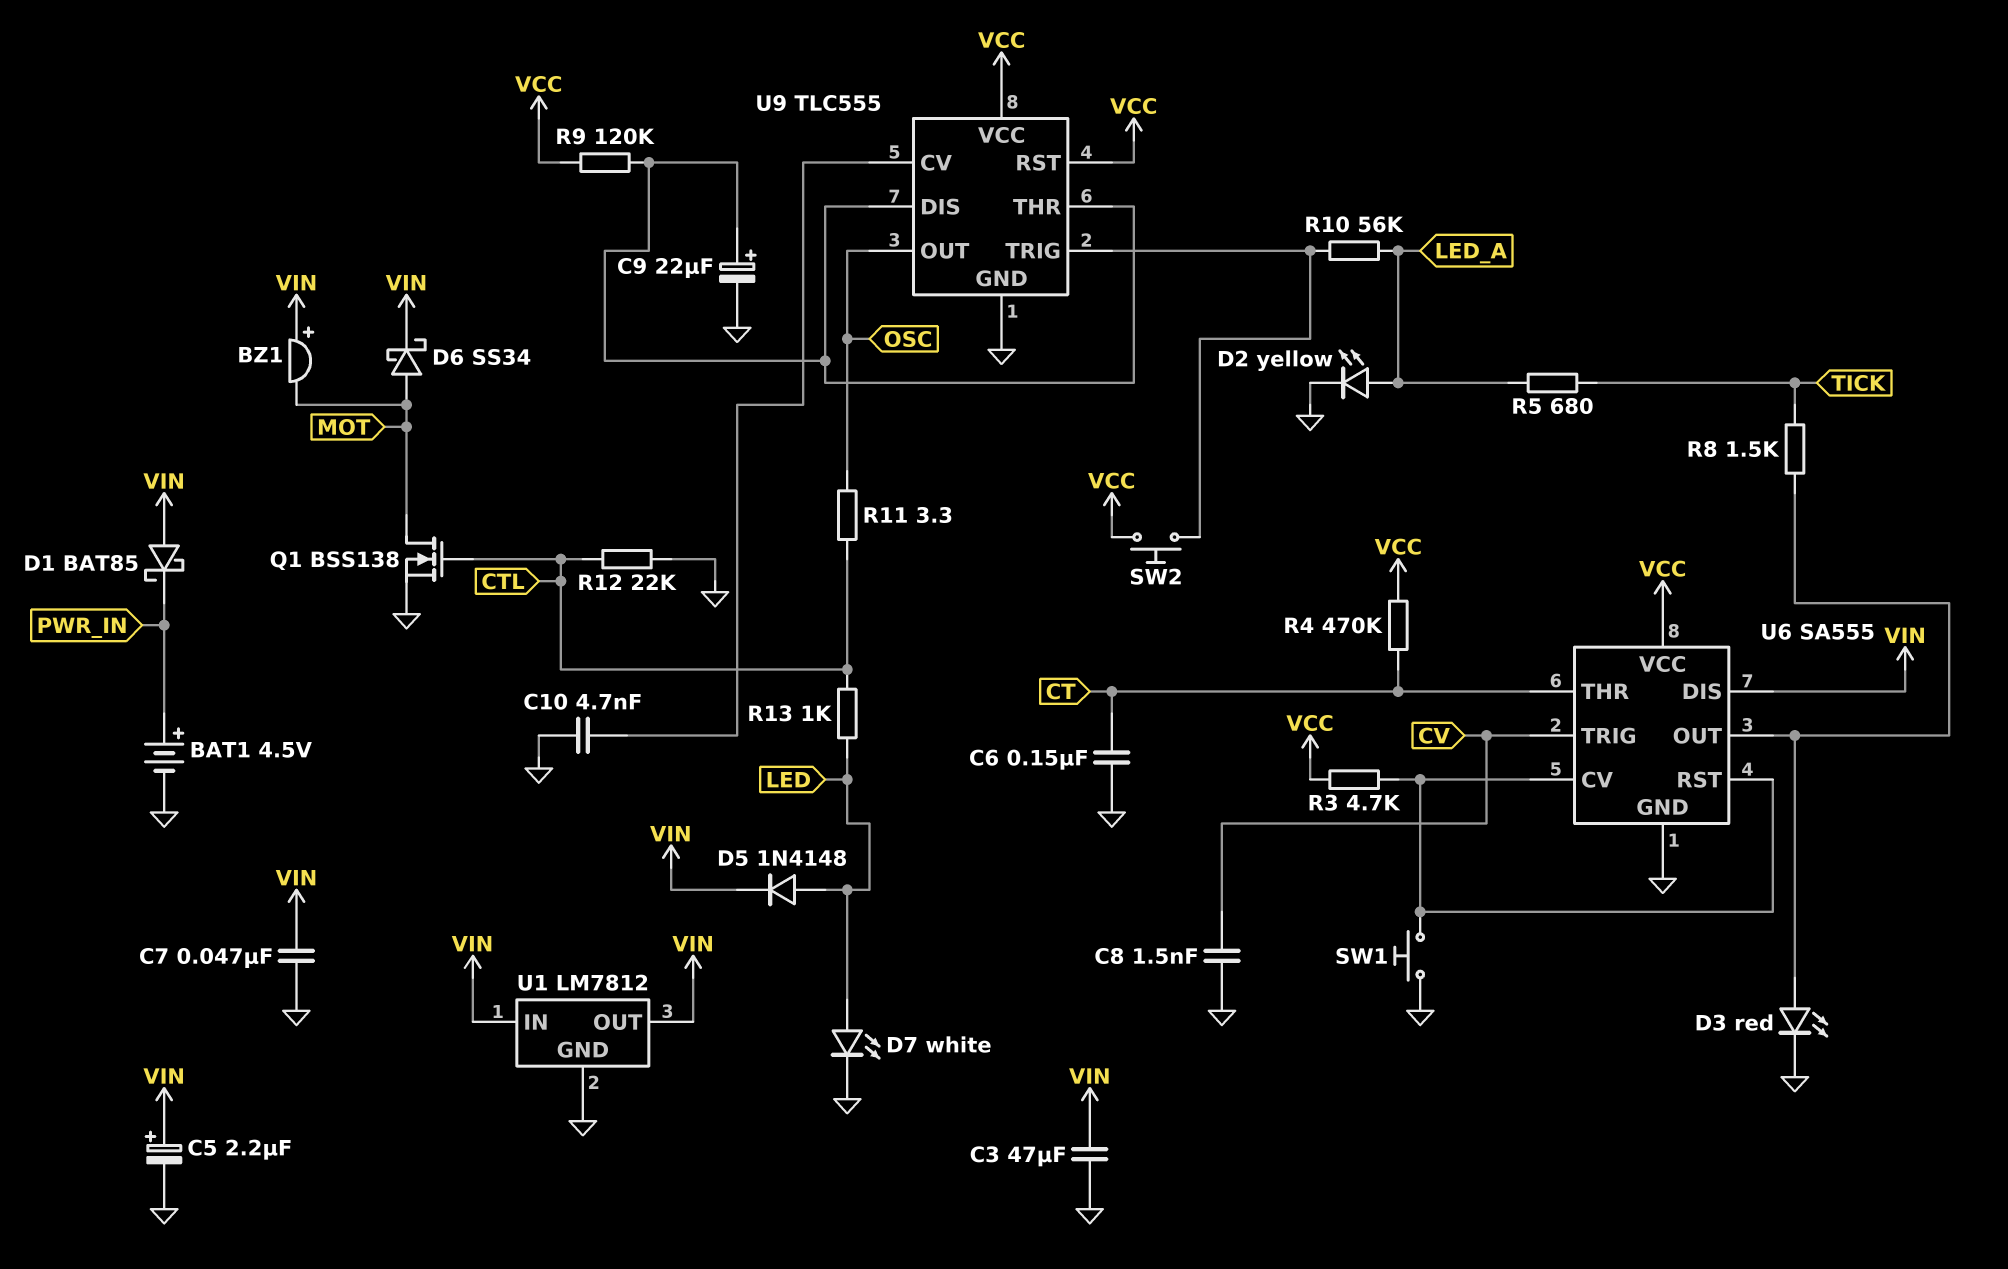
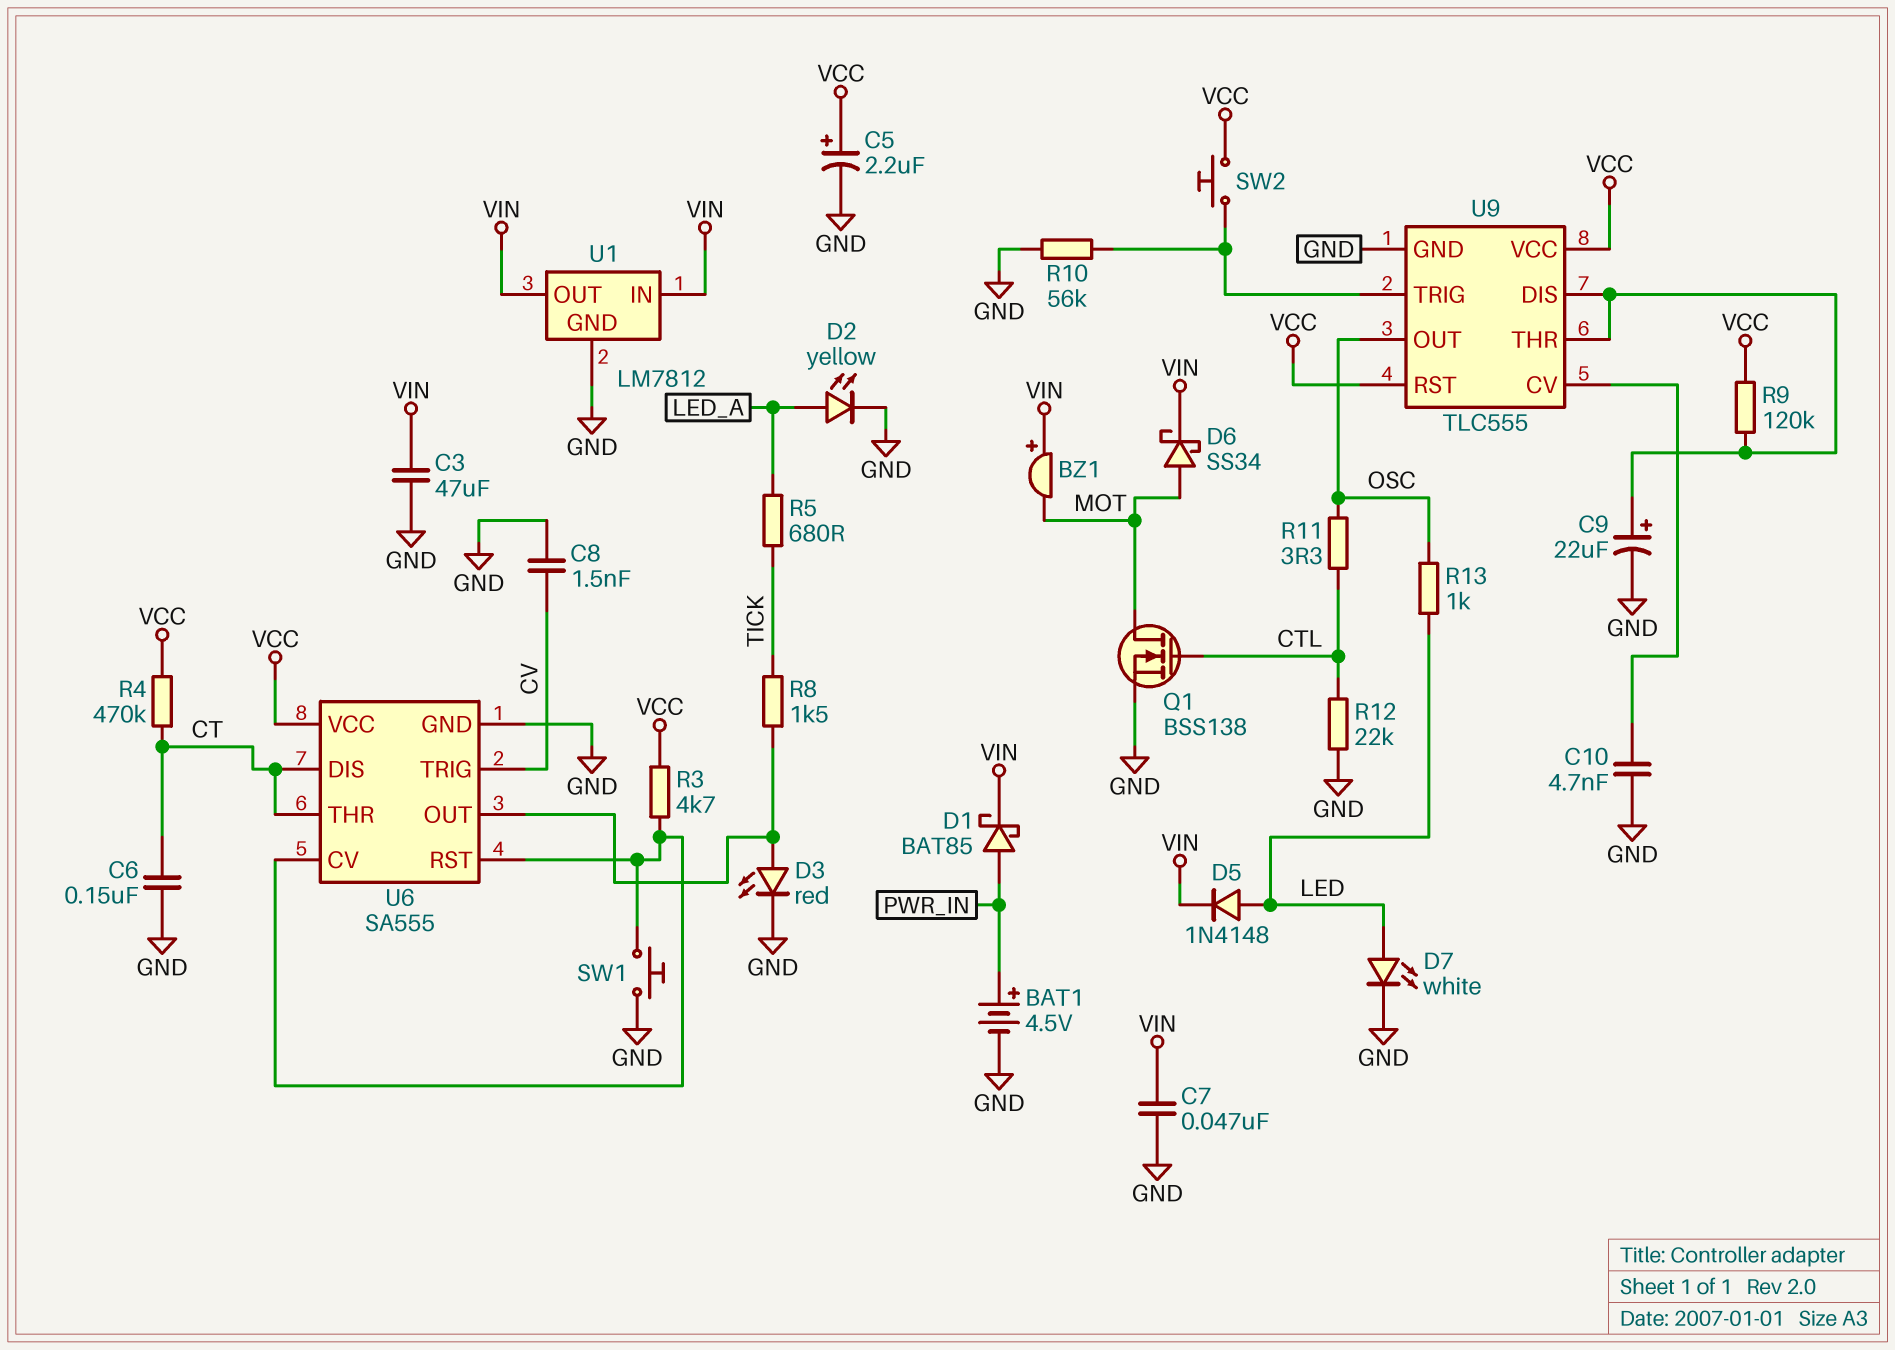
C5: 2.2uF (plus VIN, minus GND) -> 2.2uF (plus VCC, minus GND)
D1: schottky BAT85 (A VIN, K PWR_IN) -> schottky BAT85 (A PWR_IN, K VIN)
R10: 56k (LED_A, U9/TRIG) -> 56k (GND, U9/TRIG)
R13: 1k (CTL, LED) -> 1k (LED, OSC)
U6 pin DIS: VIN -> CT

